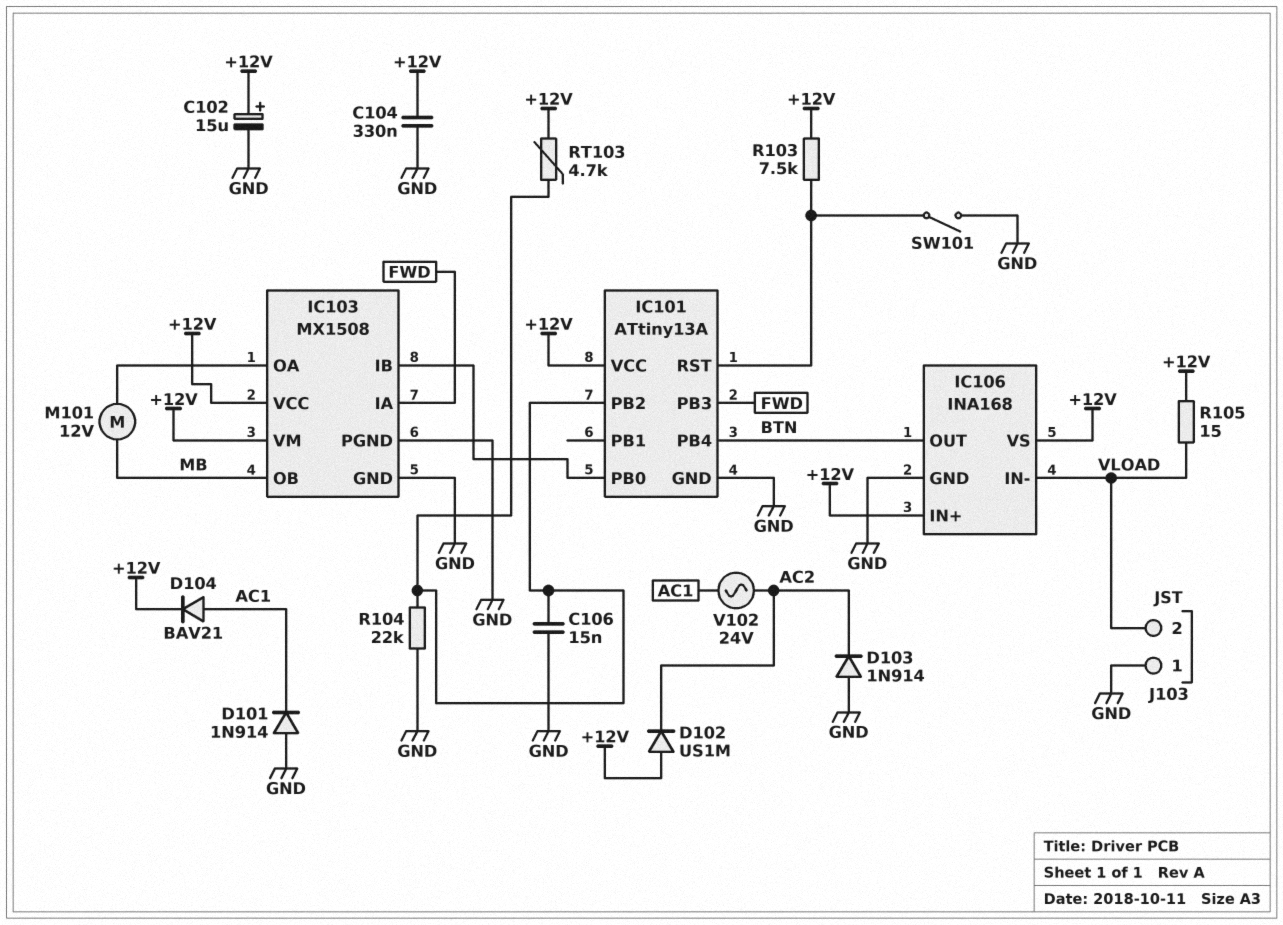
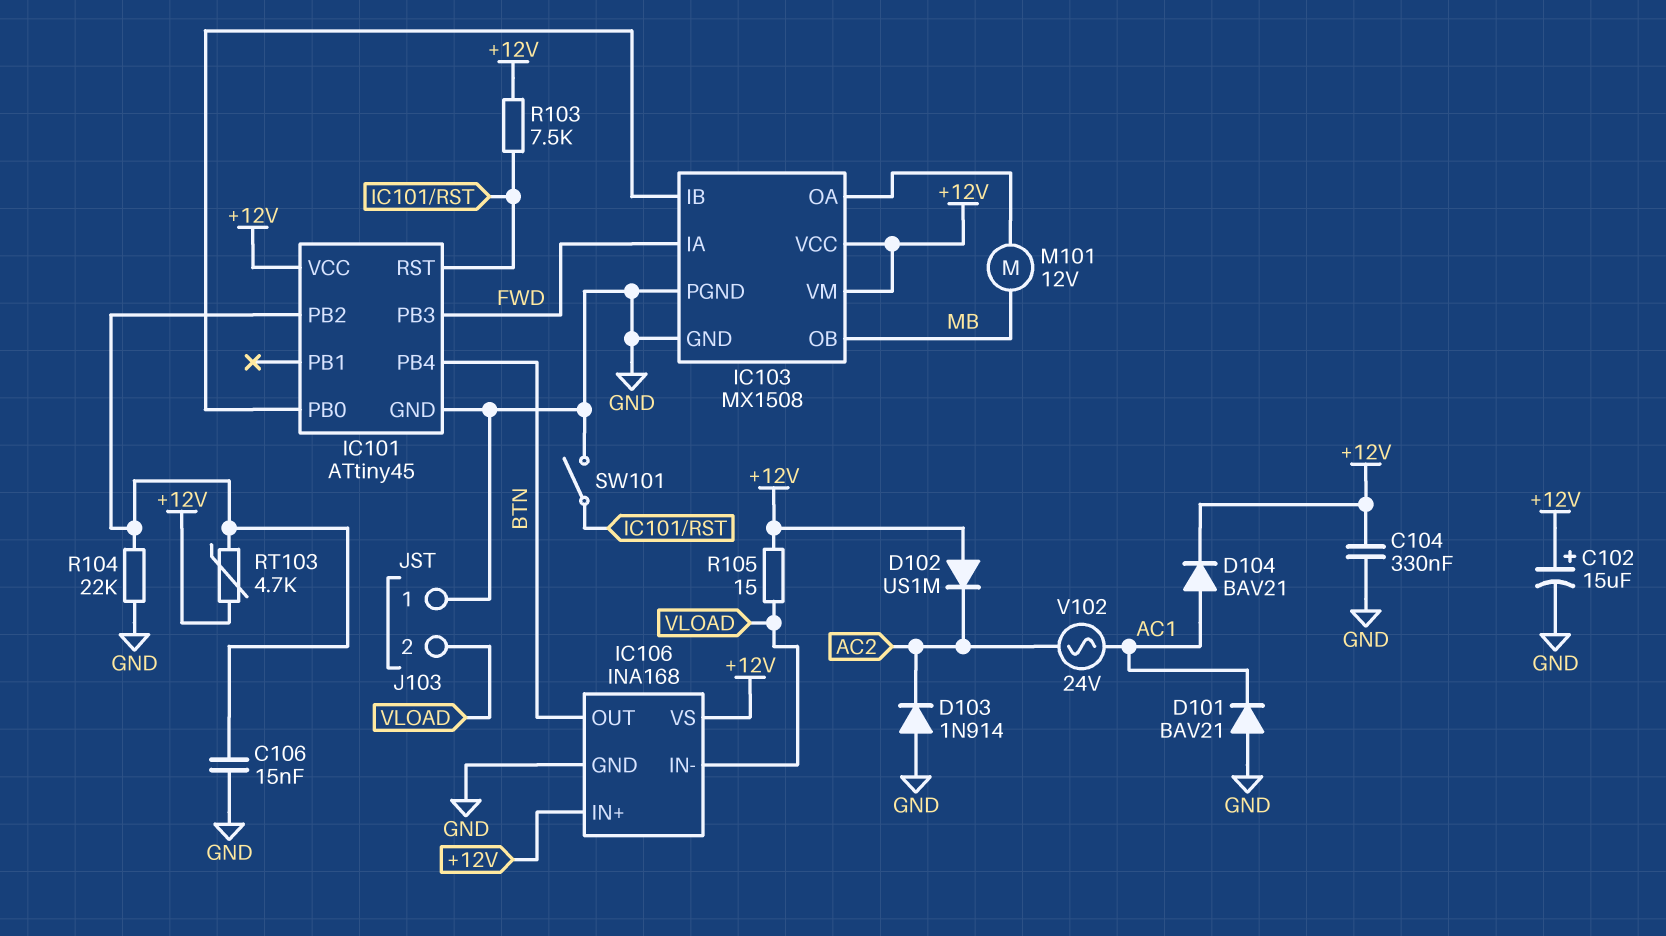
D101: diode 1N914 (A GND, K AC1) -> diode BAV21 (A GND, K AC1)
IC101: ATtiny13A -> ATtiny45

